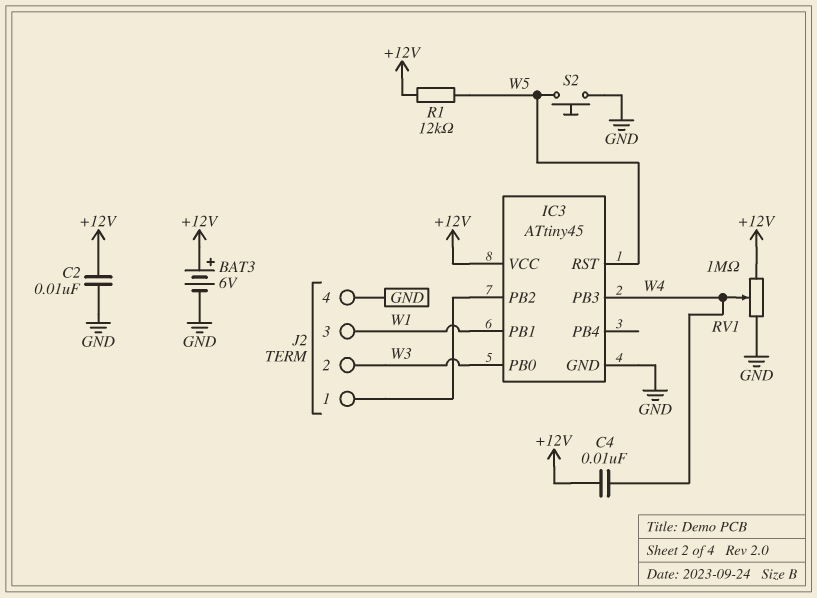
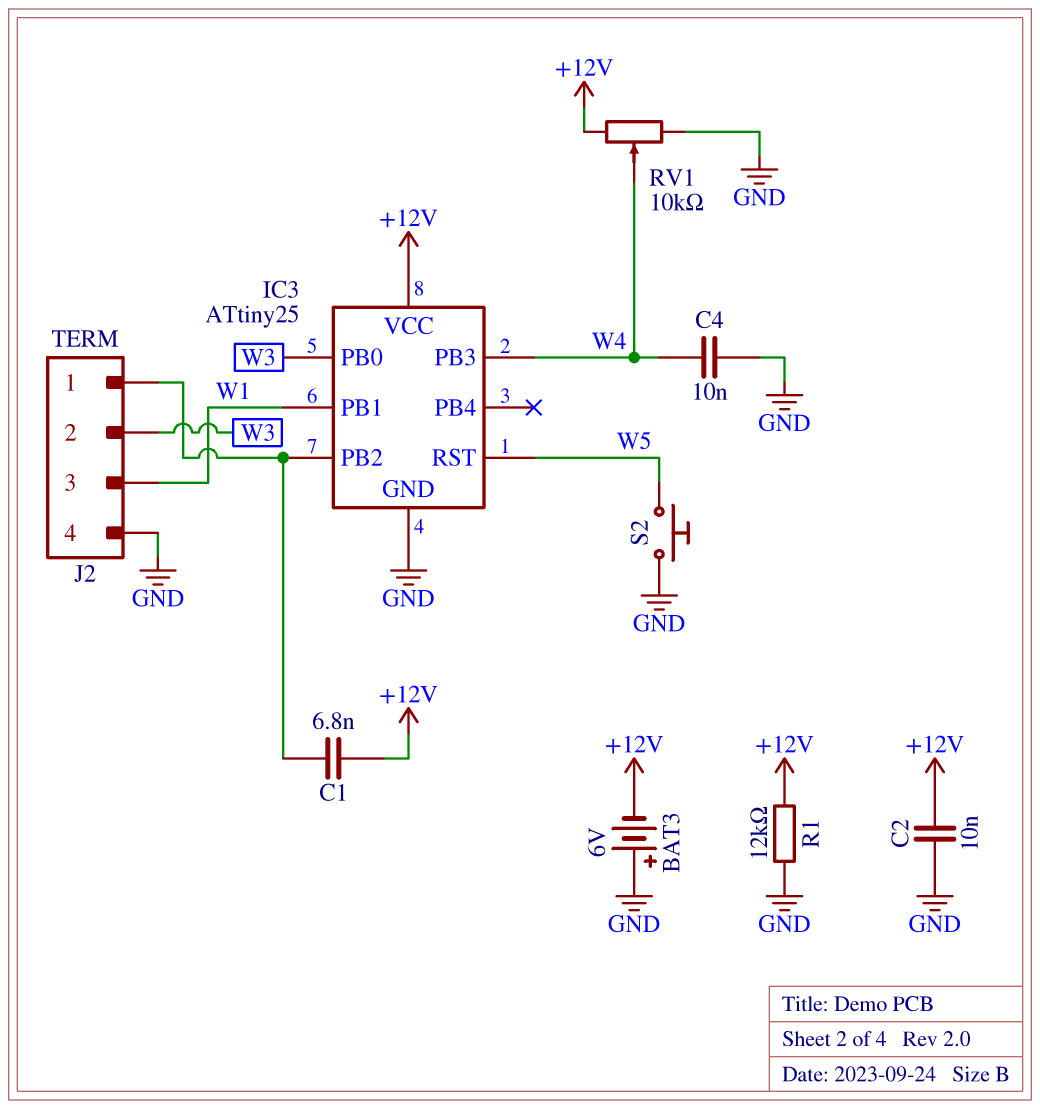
BAT3: 6V (plus +12V, minus GND) -> 6V (plus GND, minus +12V)
C1: none -> 6.8nF (+12V, IC3/PB2)
C4: 10nF (+12V, W4) -> 10nF (GND, W4)
IC3: ATtiny45 -> ATtiny25
R1: 12k (+12V, W5) -> 12k (+12V, GND)
RV1: 1M (+12V, GND, wiper W4) -> 10k (+12V, GND, wiper W4)

